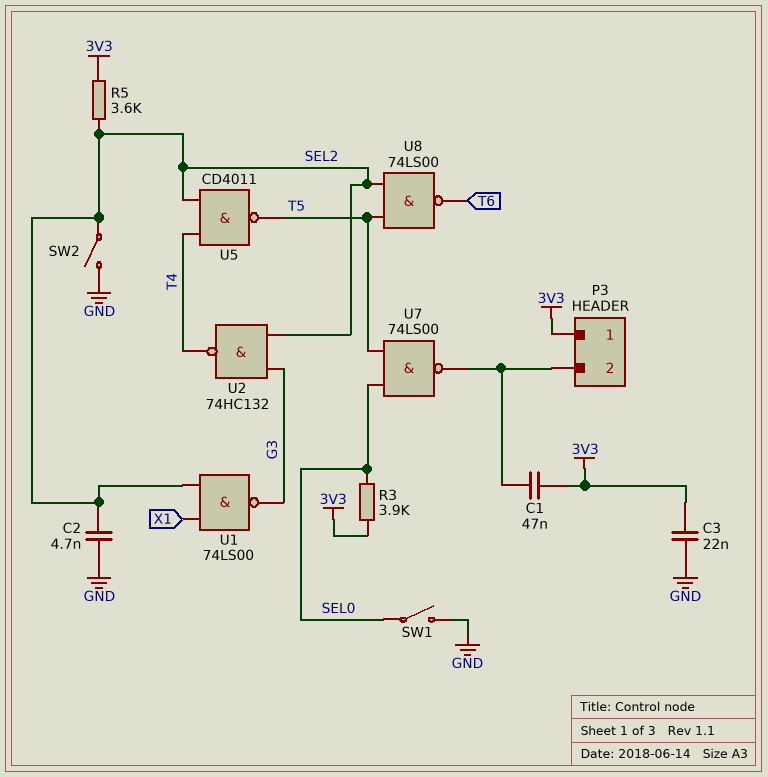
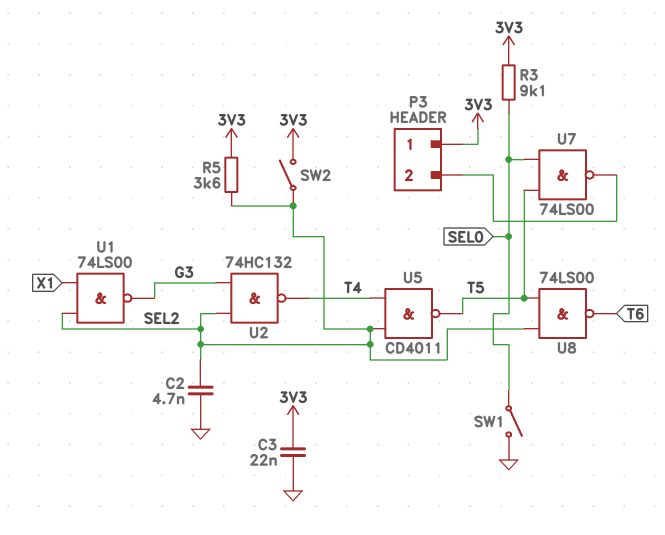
C1: 47nF (3V3, P3/2) -> none
R3: 3.9k (3V3, SEL0) -> 9.1k (3V3, SEL0)
SW2: switch (GND, SEL2) -> switch (3V3, SEL2)

